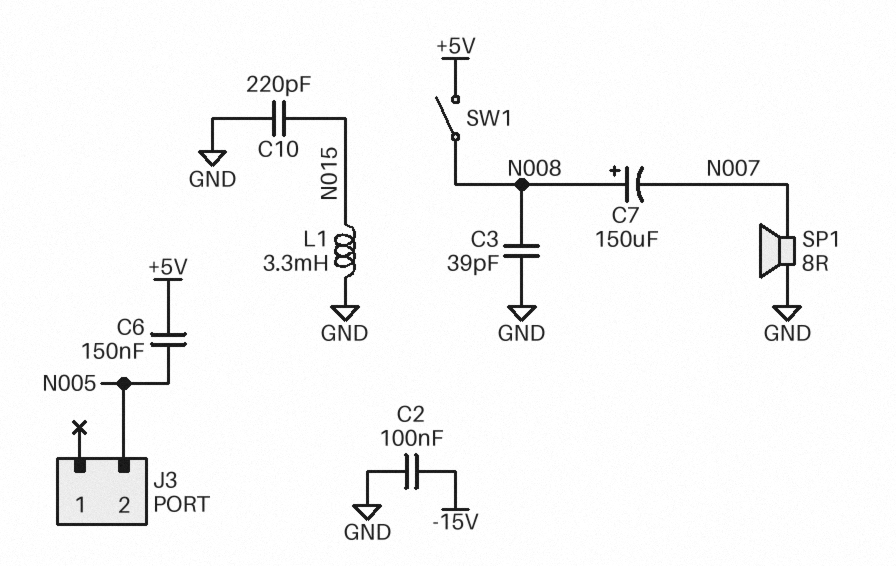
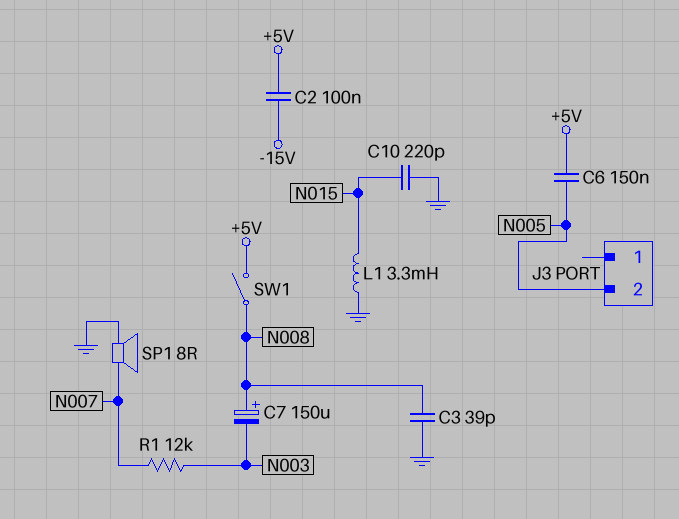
C2: 100nF (-15V, GND) -> 100nF (+5V, -15V)
C7: 150uF (plus N008, minus N007) -> 150uF (plus N008, minus N003)
R1: none -> 12k (N003, N007)

